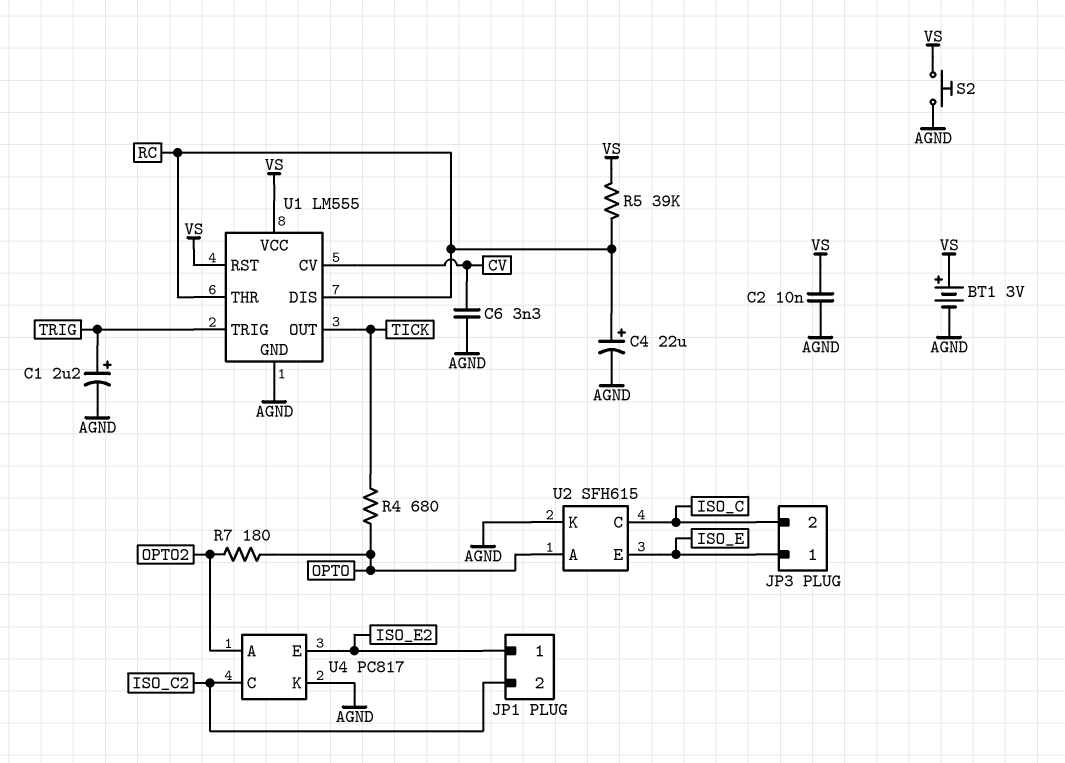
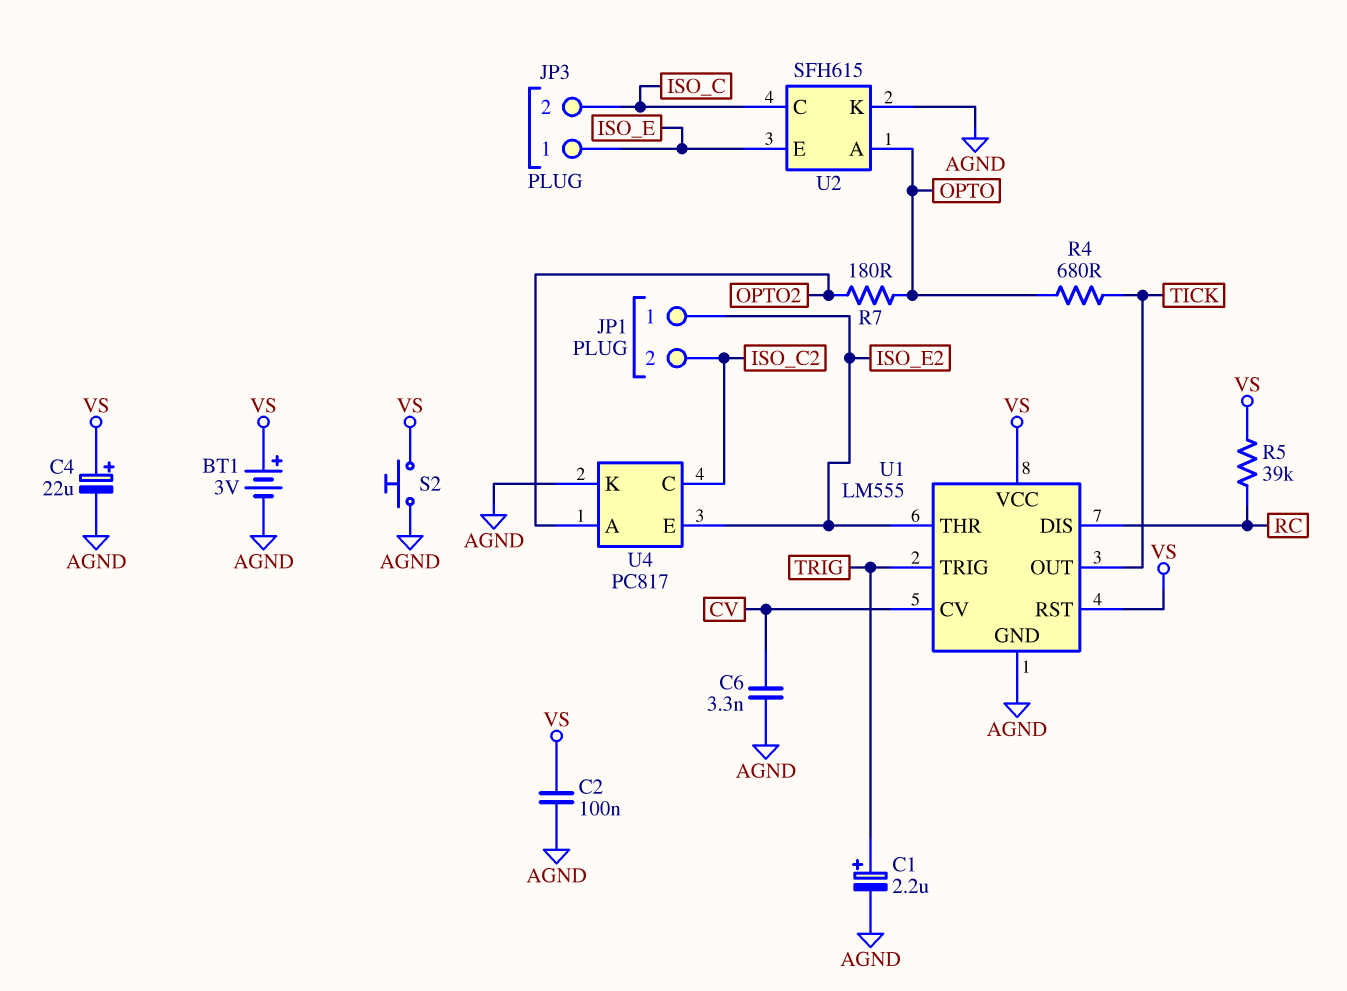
C2: 10nF (AGND, VS) -> 100nF (AGND, VS)
C4: 22uF (plus RC, minus AGND) -> 22uF (plus VS, minus AGND)
U1 pin THR: RC -> ISO_E2

